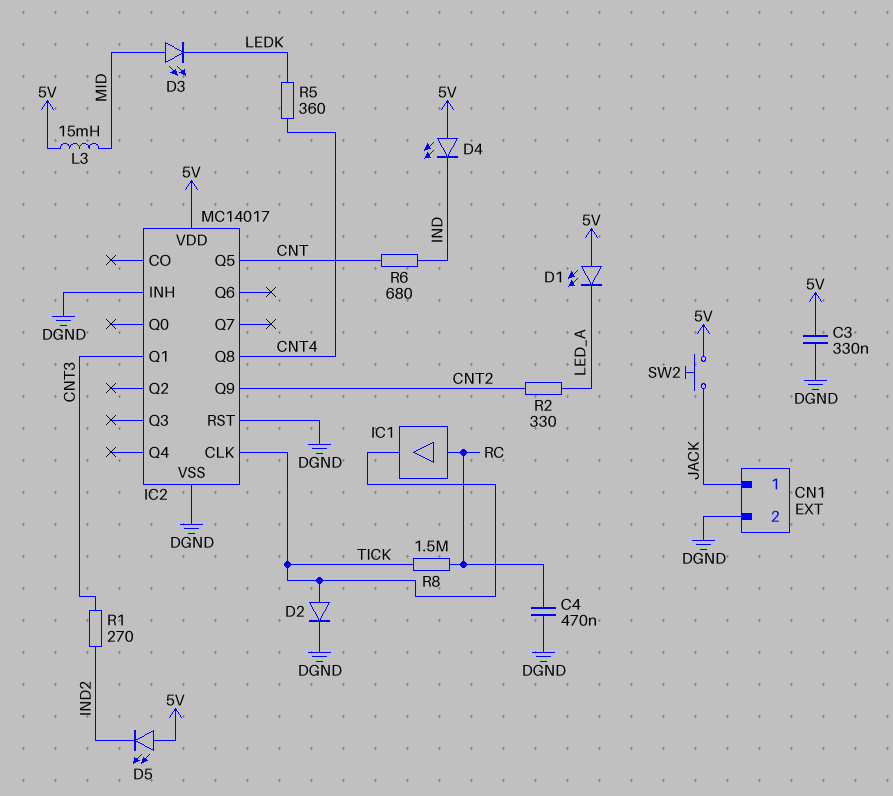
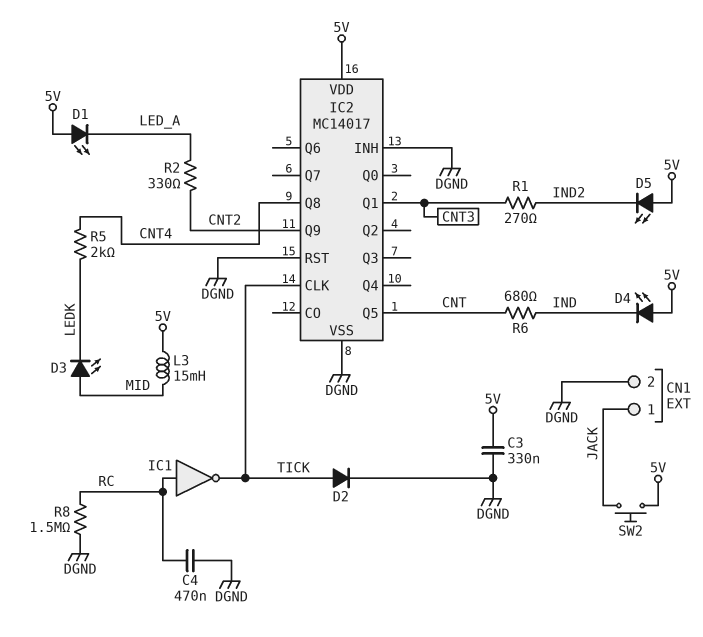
IC1: buffer (in RC, out TICK) -> NOT (in RC, out TICK)
R5: 360 (CNT4, LEDK) -> 2k (CNT4, LEDK)
R8: 1.5M (RC, TICK) -> 1.5M (DGND, RC)

